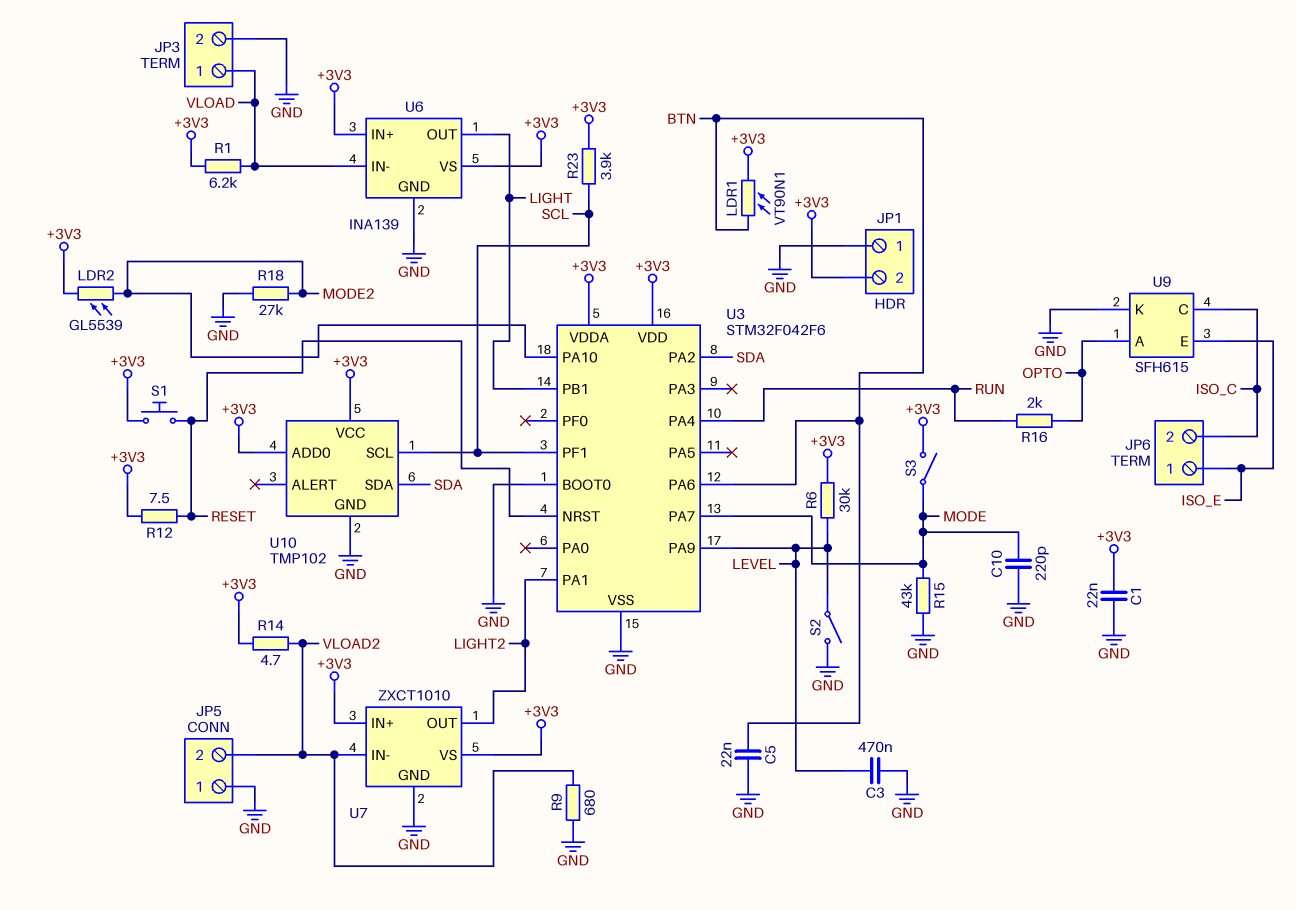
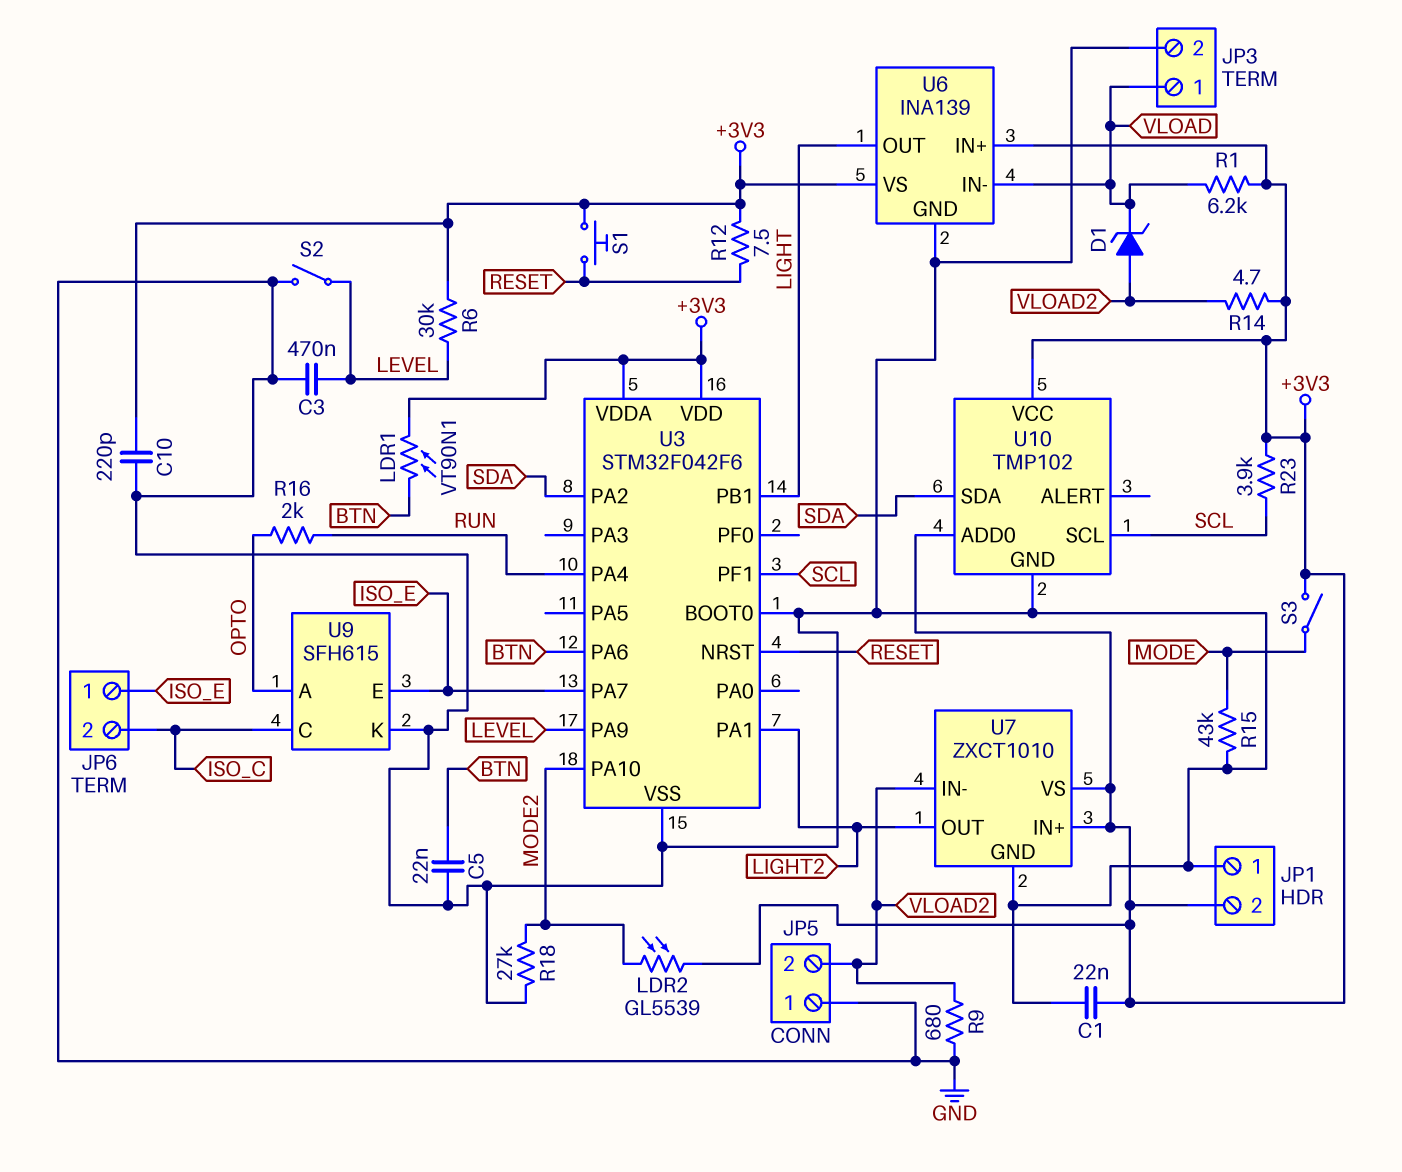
C10: 220pF (GND, MODE) -> 220pF (+3V3, GND)
D1: none -> zener (A VLOAD2, K VLOAD)
U3 pin PA7: MODE -> ISO_E

